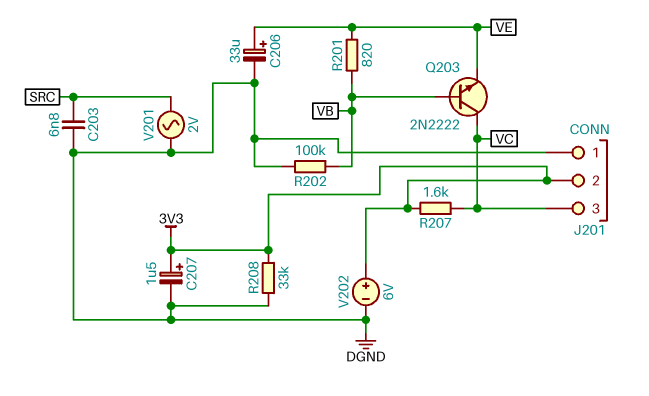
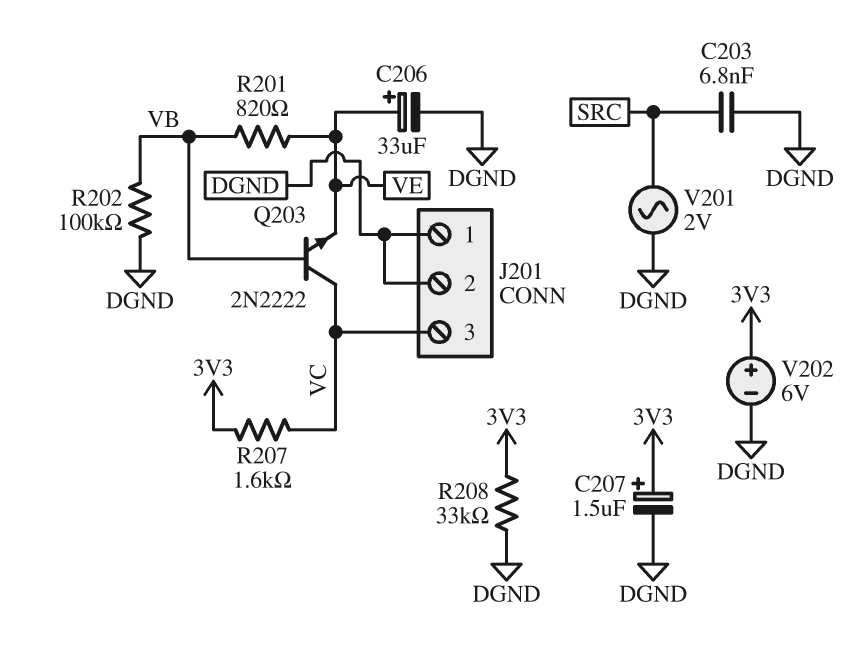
J201 pin 2: 3V3 -> DGND

